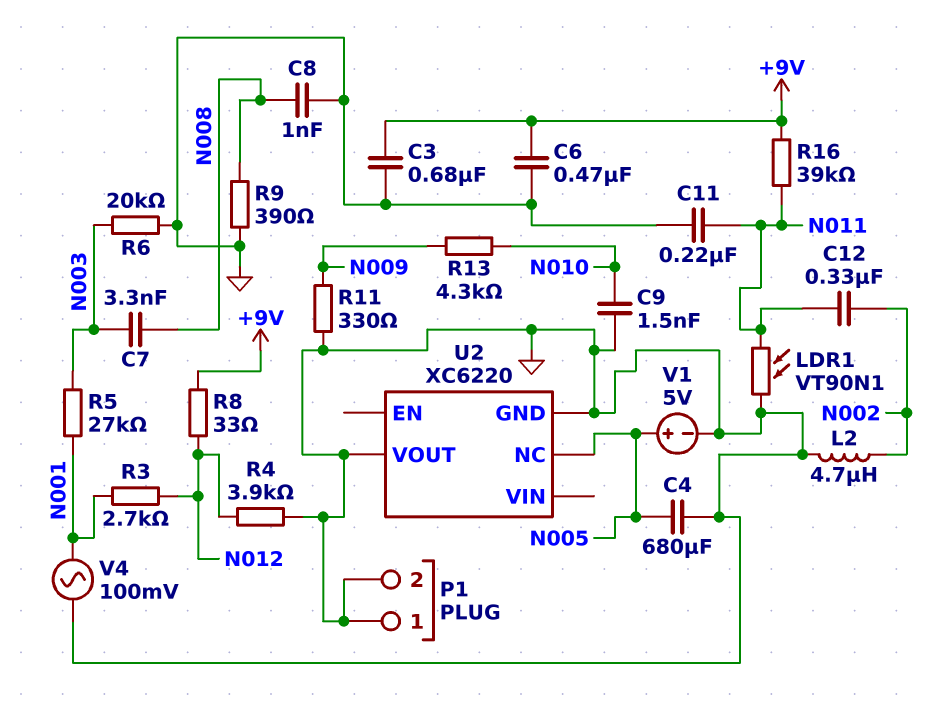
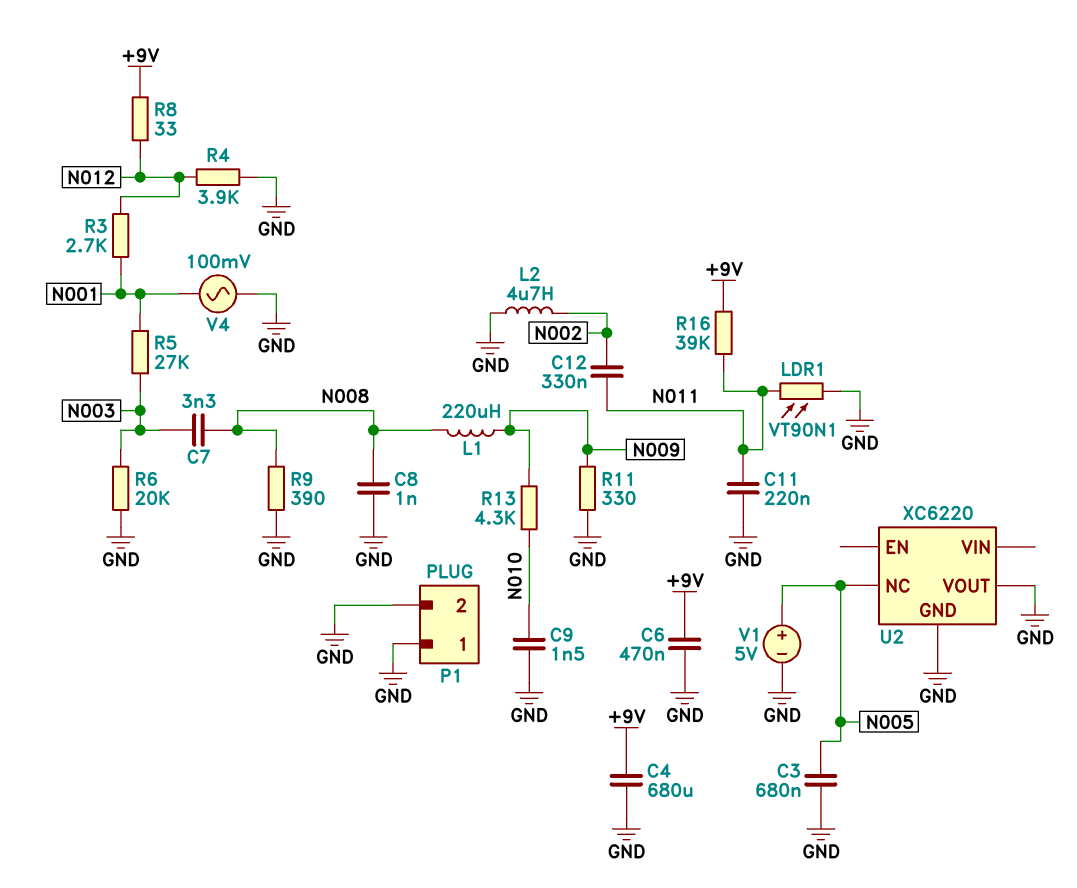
C3: 680nF (+9V, GND) -> 680nF (GND, N005)
C4: 680uF (GND, N005) -> 680uF (+9V, GND)
L1: none -> 220uH (N008, N009)

